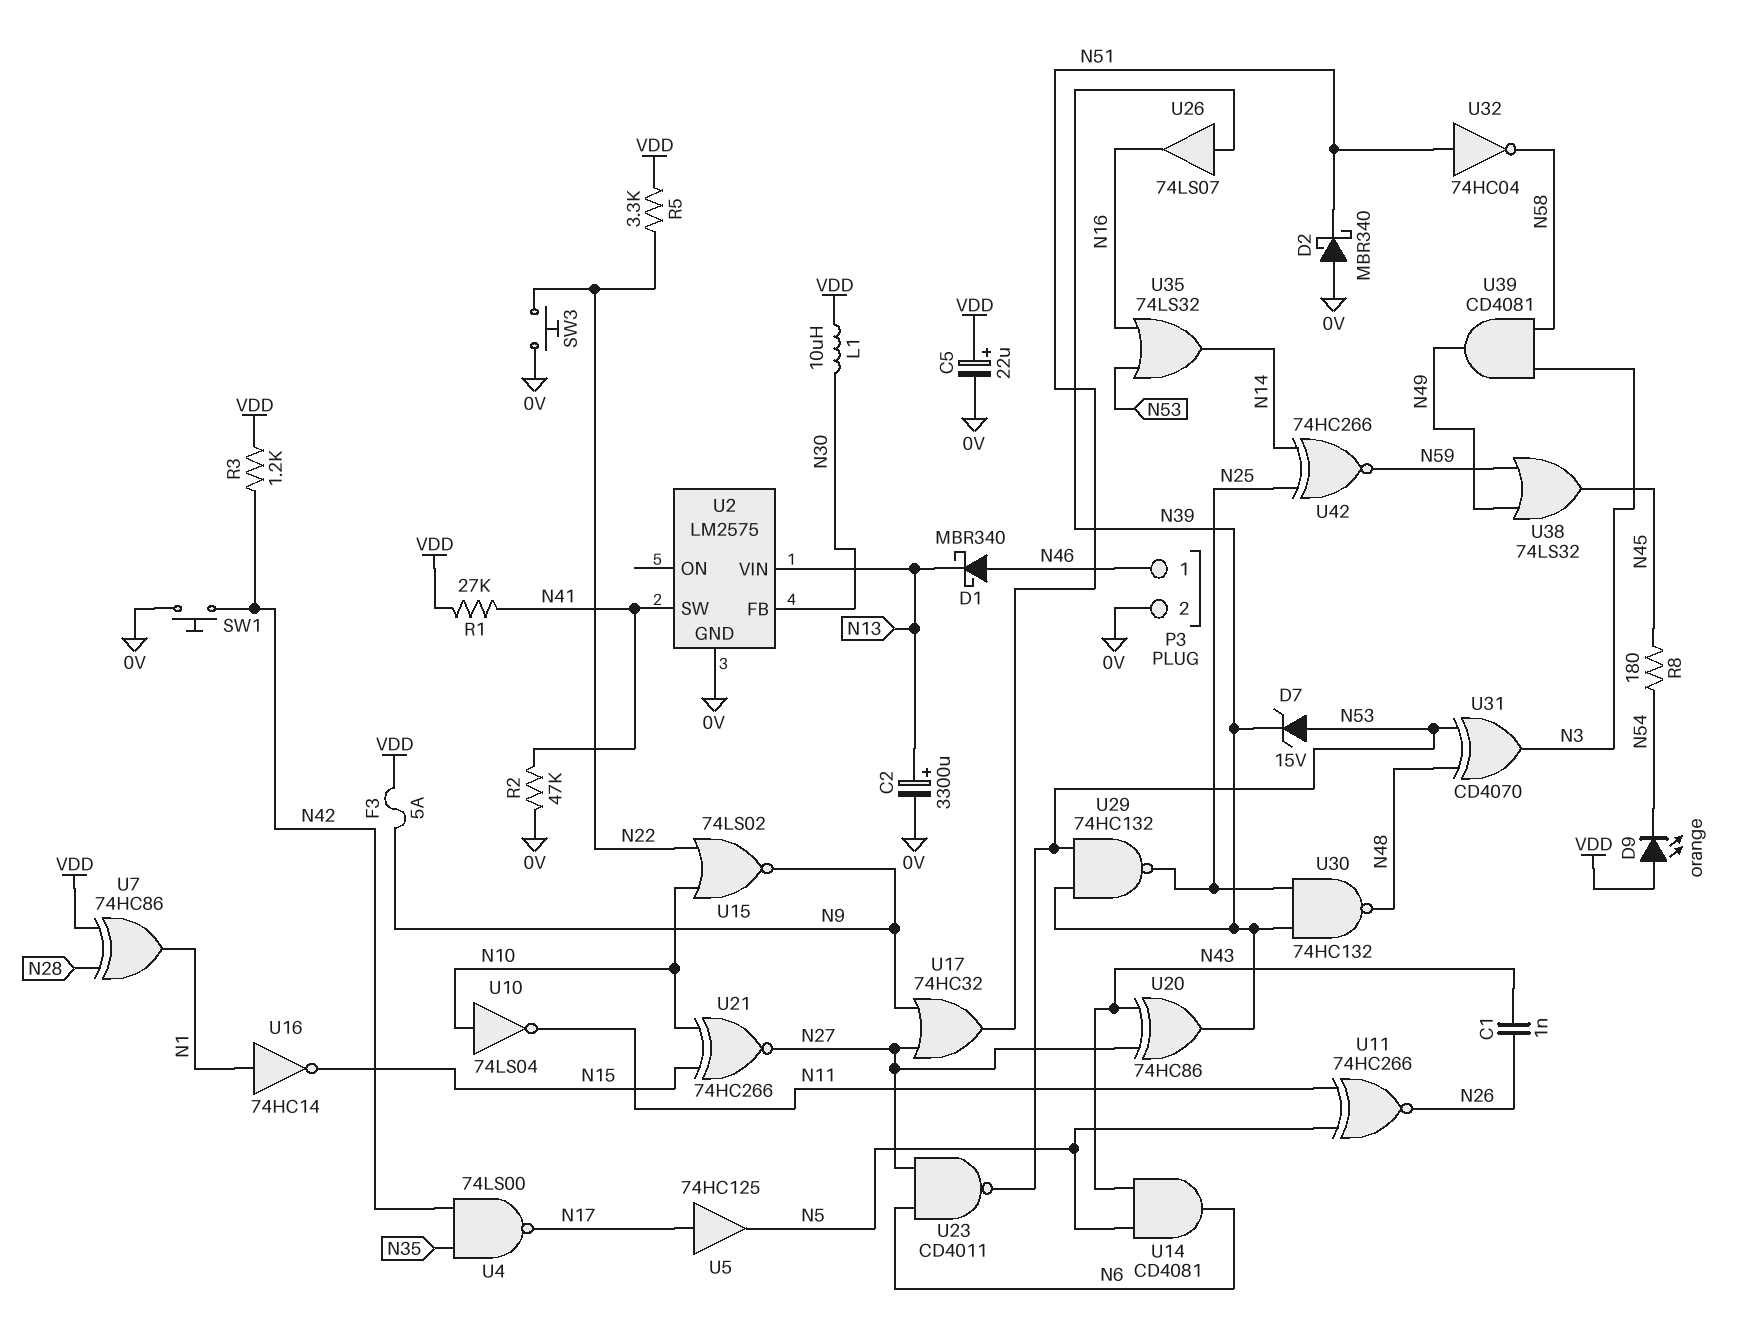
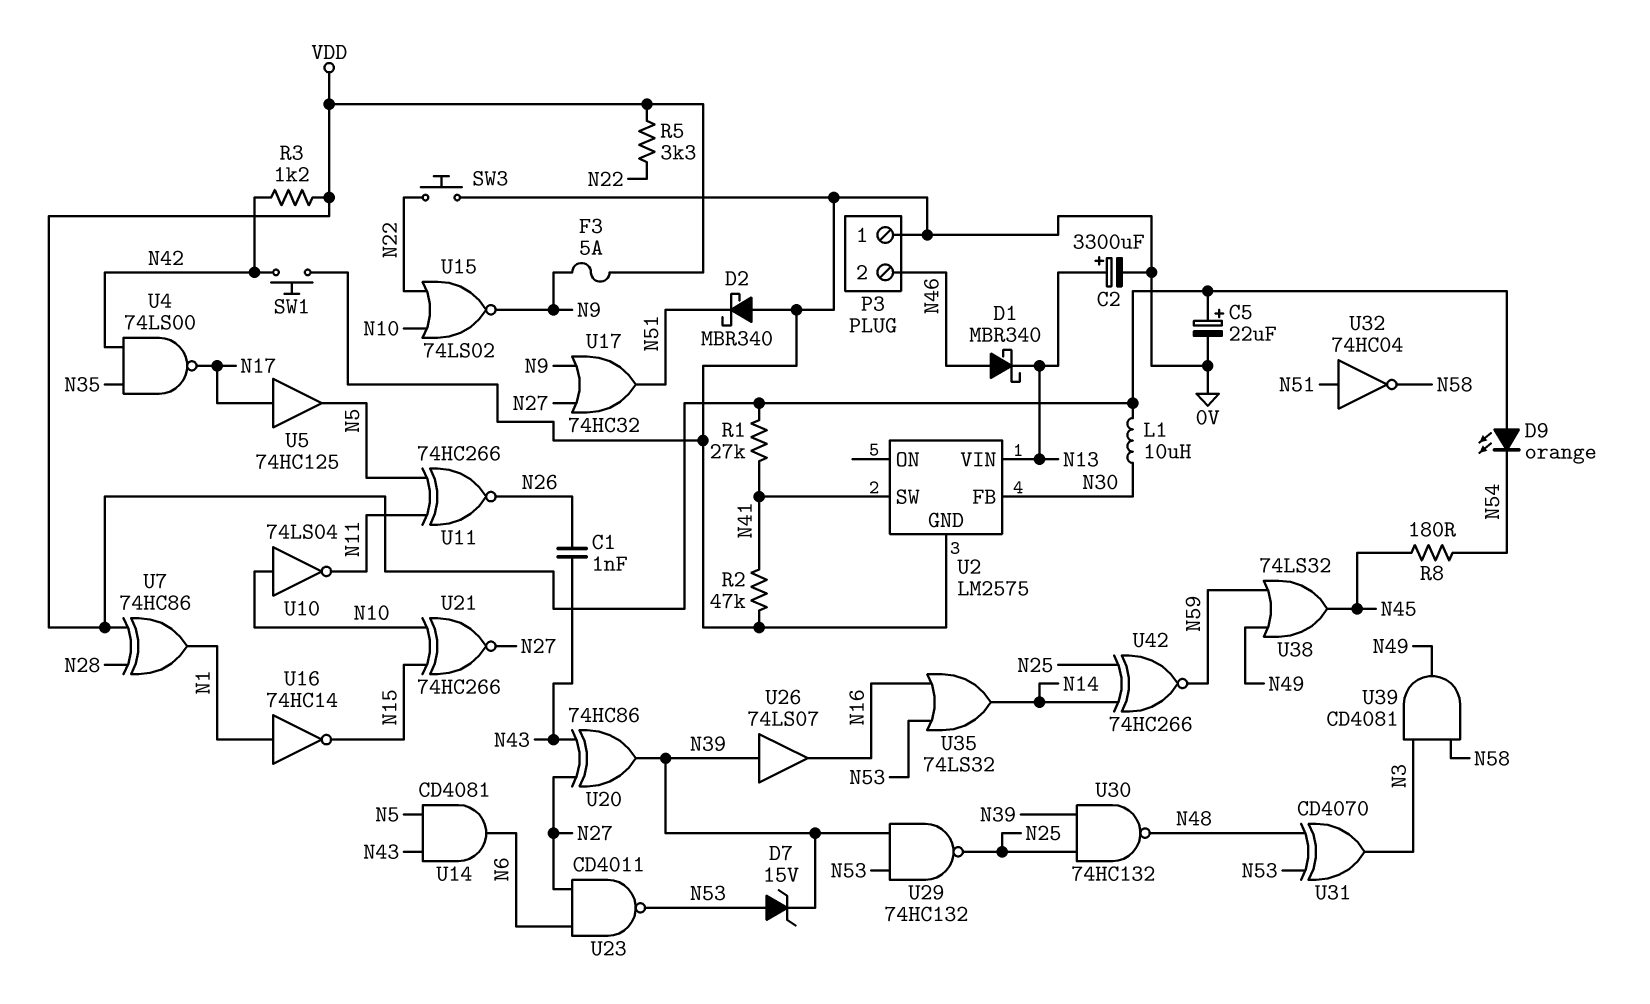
P3 pin 1: N46 -> 0V
P3 pin 2: 0V -> N46

